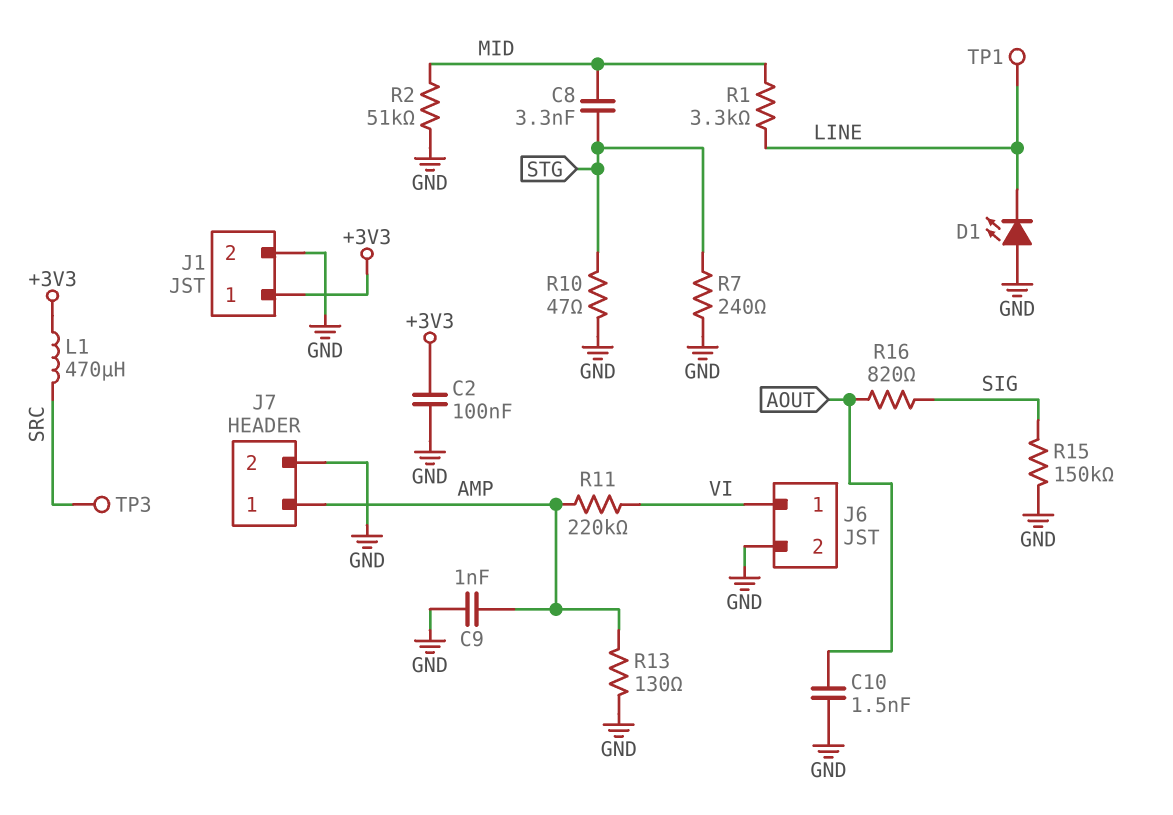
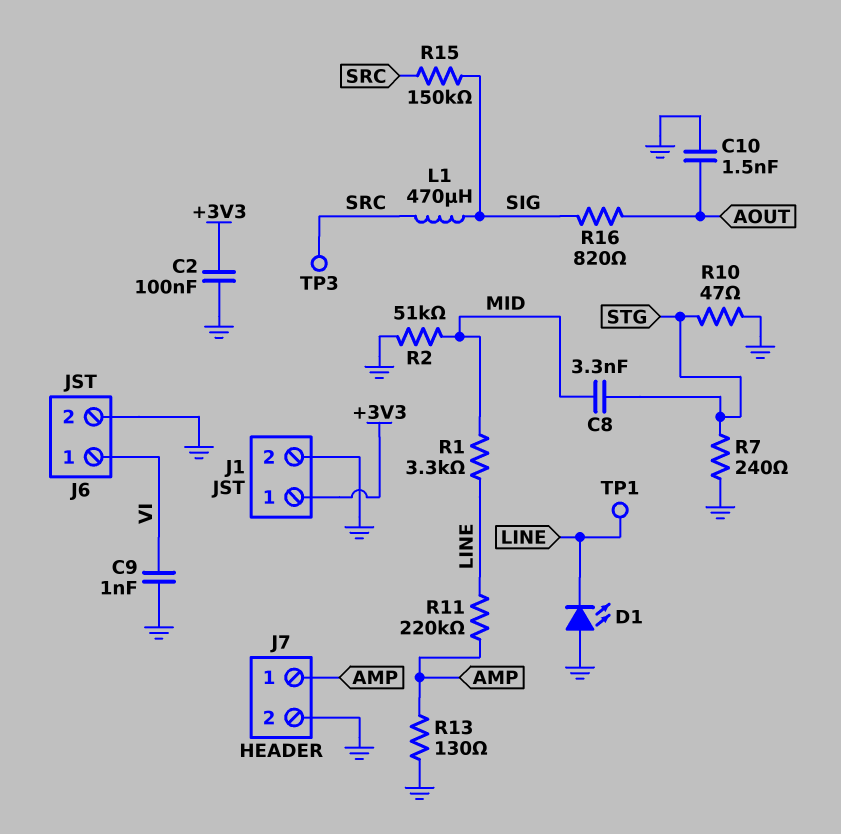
C9: 1nF (AMP, GND) -> 1nF (GND, VI)
L1: 470uH (+3V3, SRC) -> 470uH (SIG, SRC)
R11: 220k (AMP, VI) -> 220k (AMP, LINE)
R15: 150k (GND, SIG) -> 150k (SIG, SRC)

